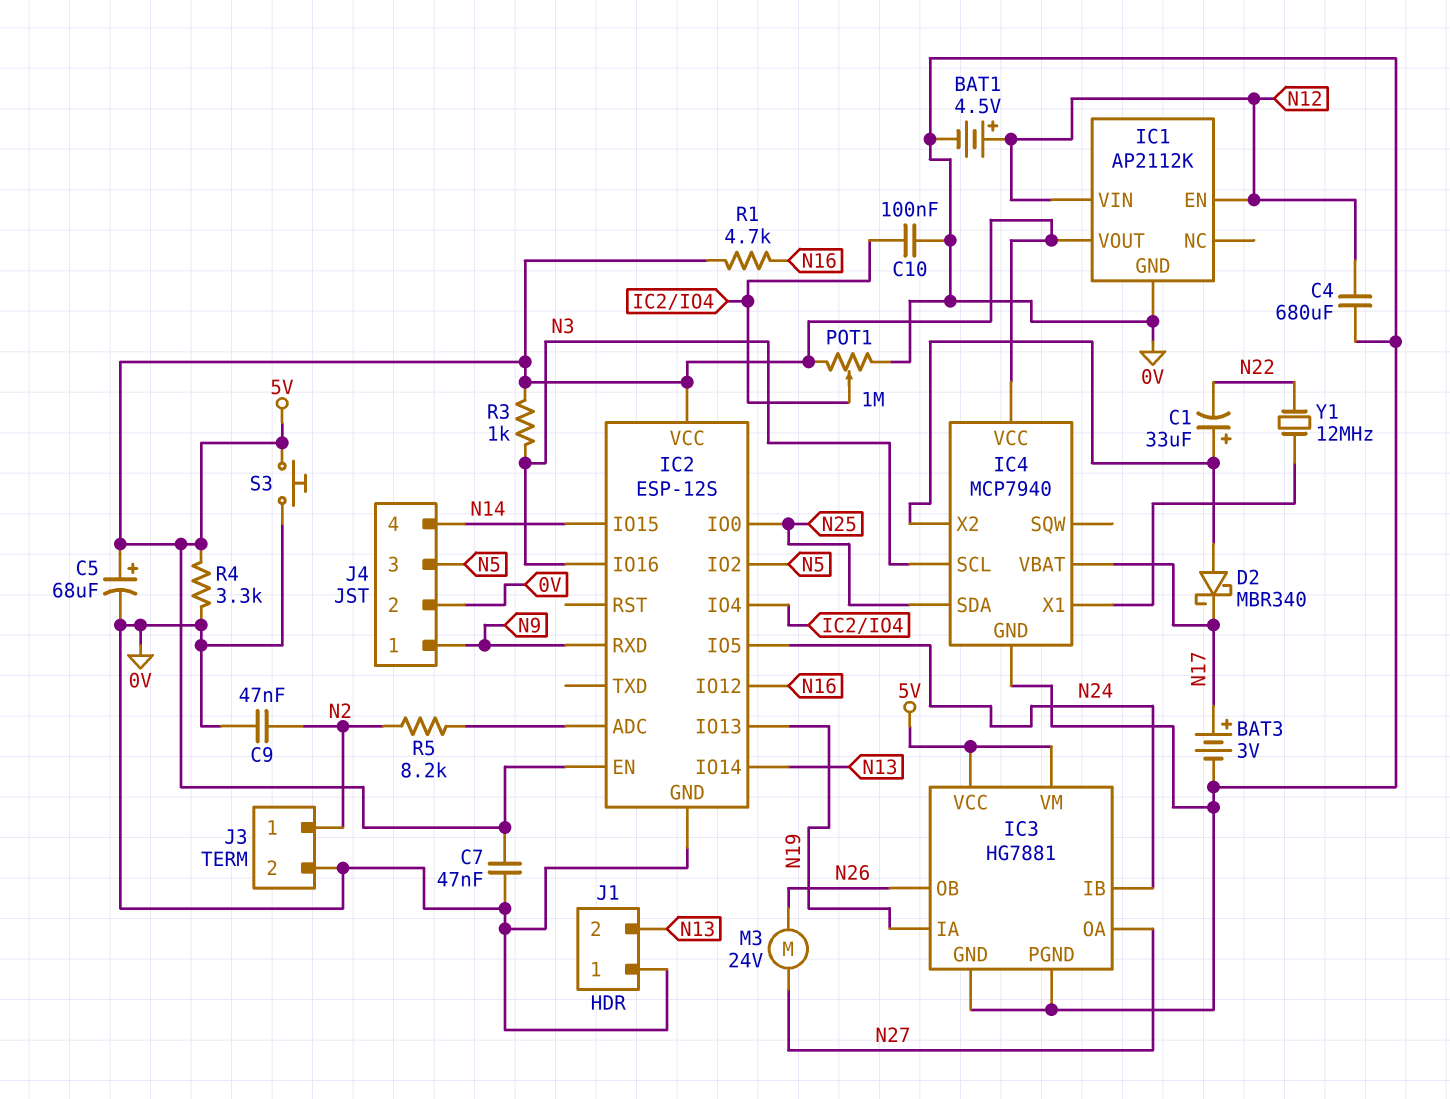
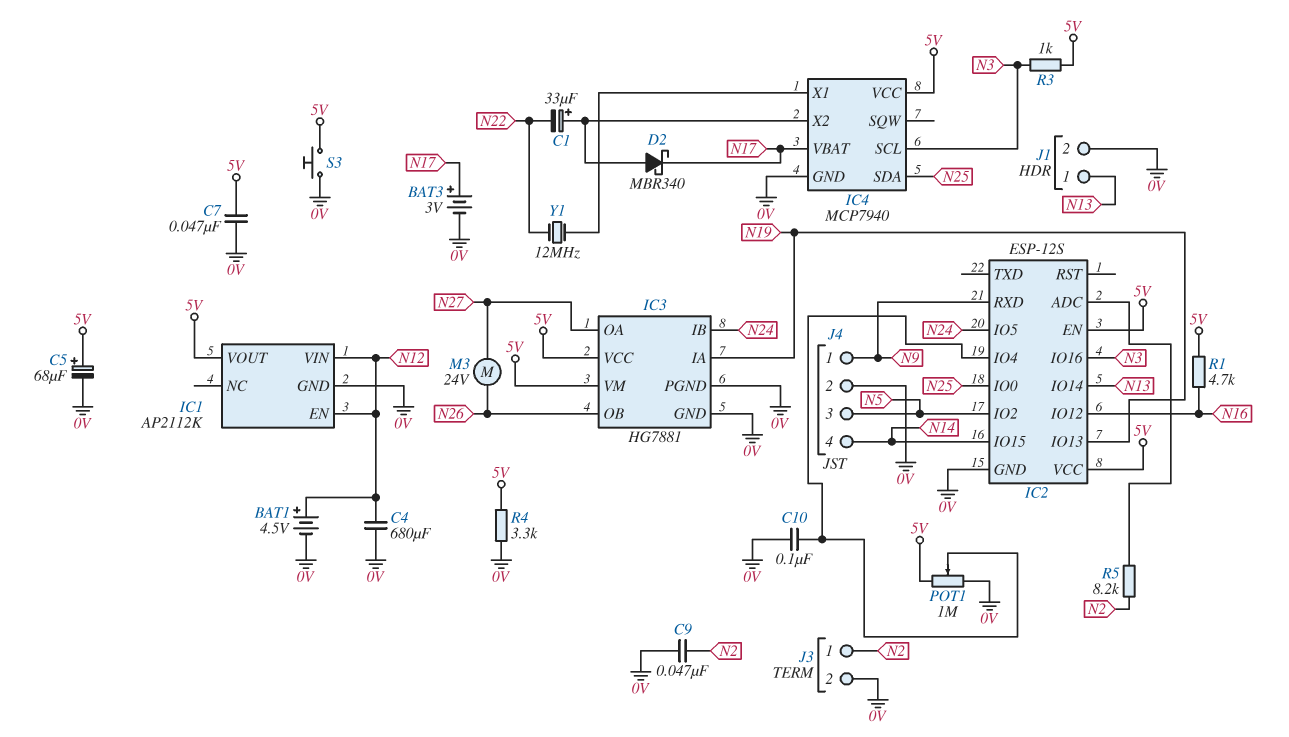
J1 pin 1: 0V -> N13
J1 pin 2: N13 -> 0V

